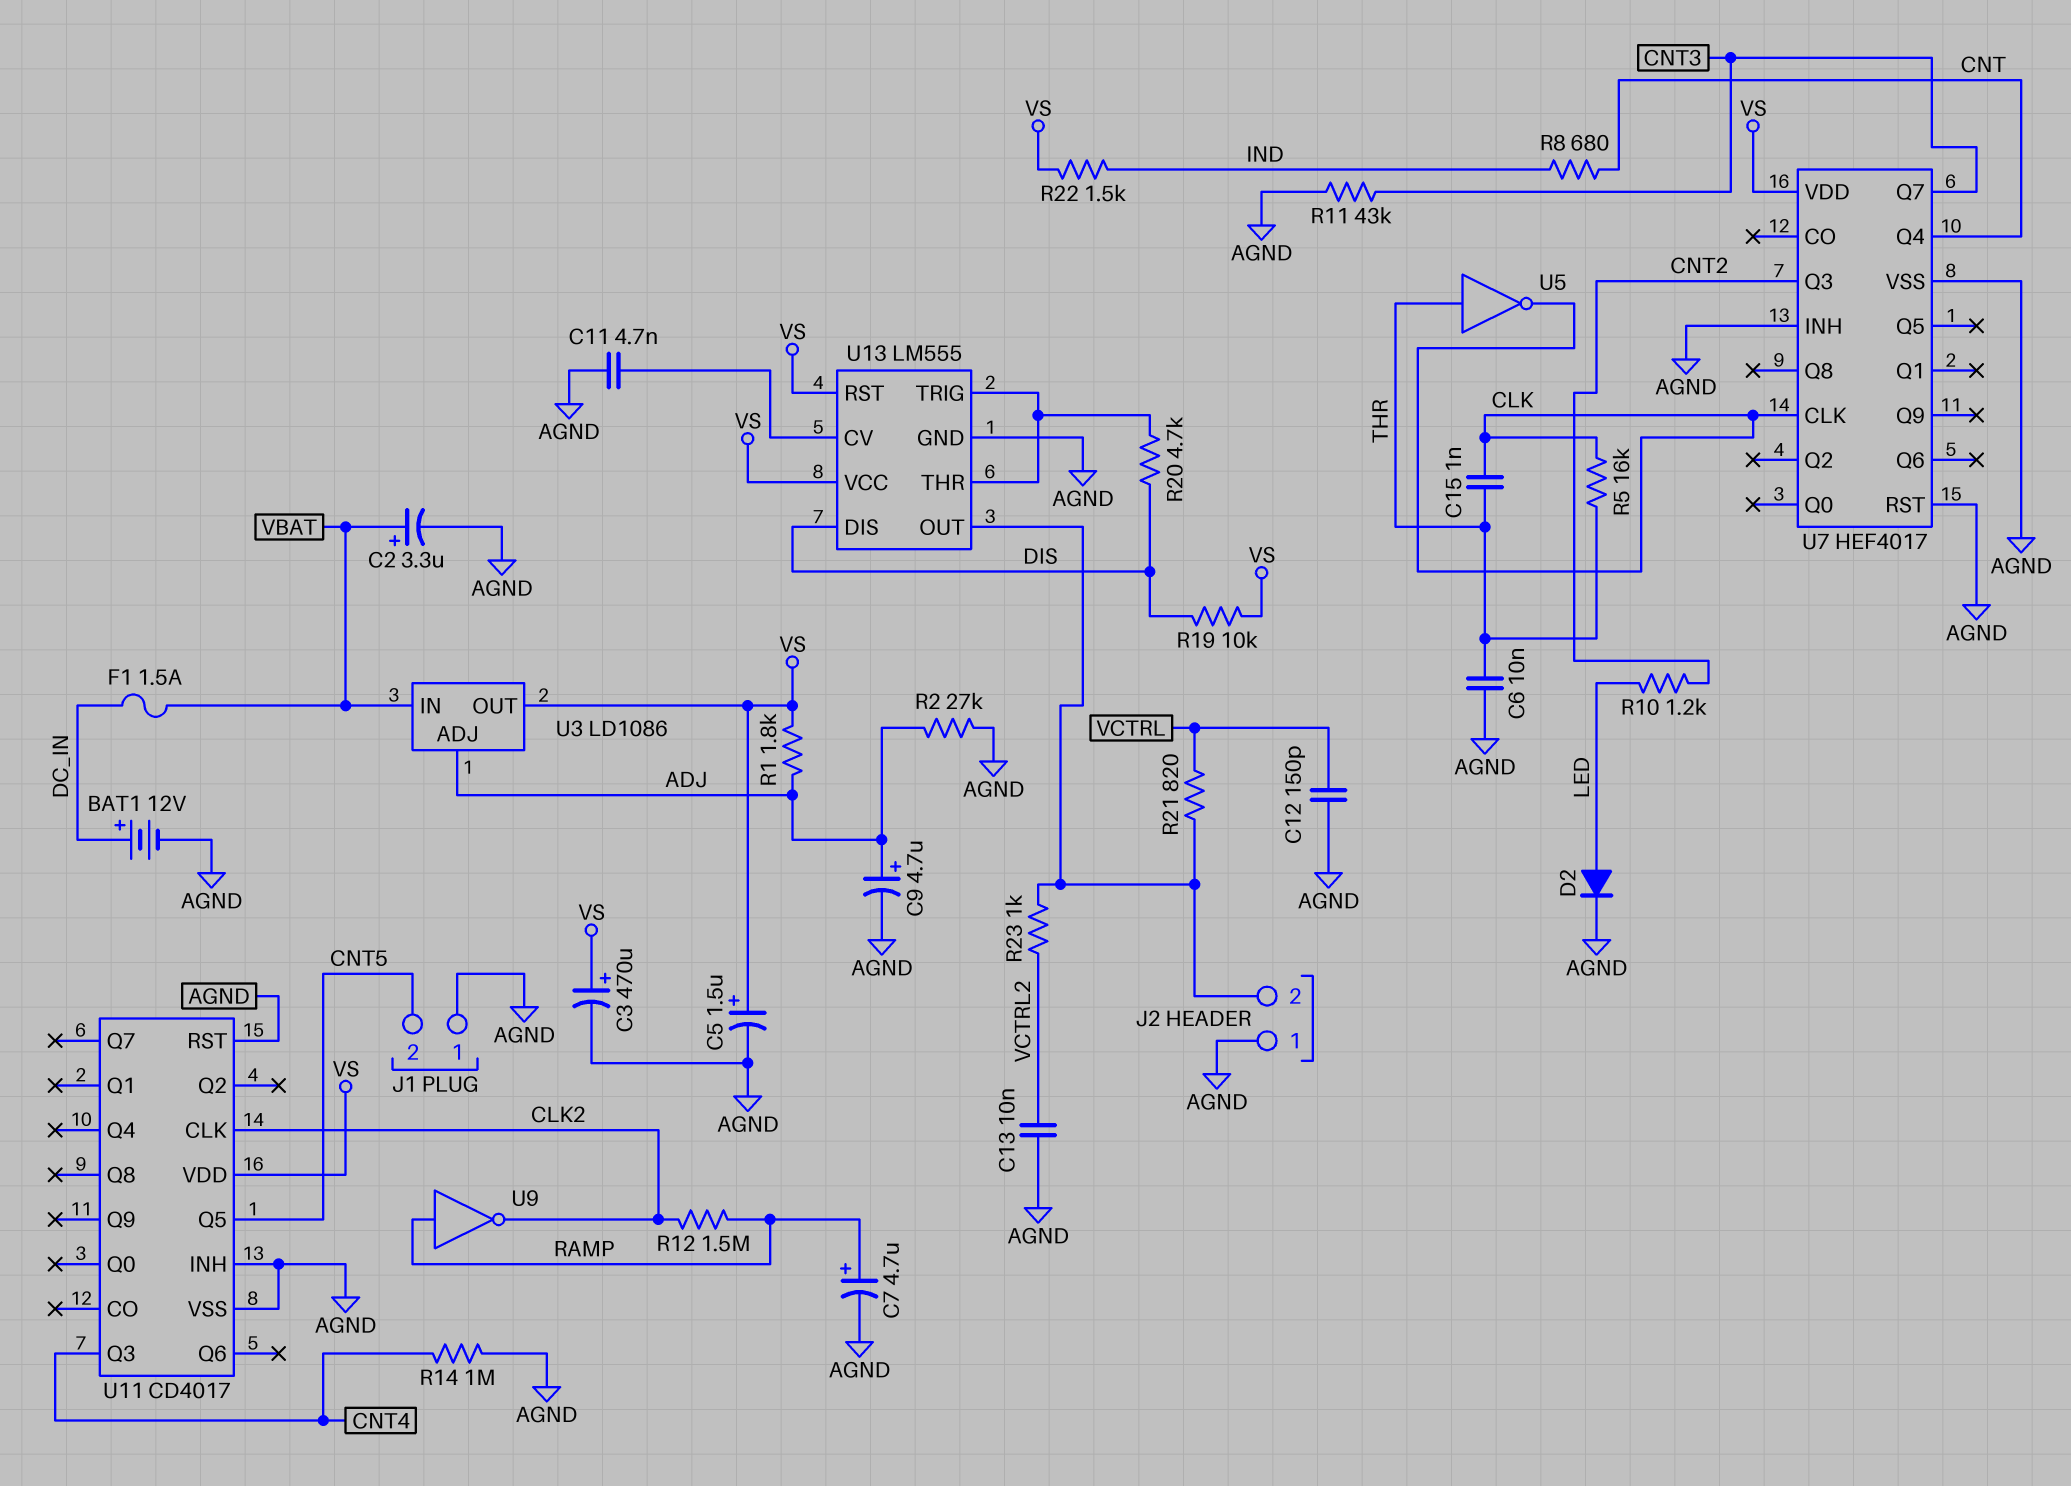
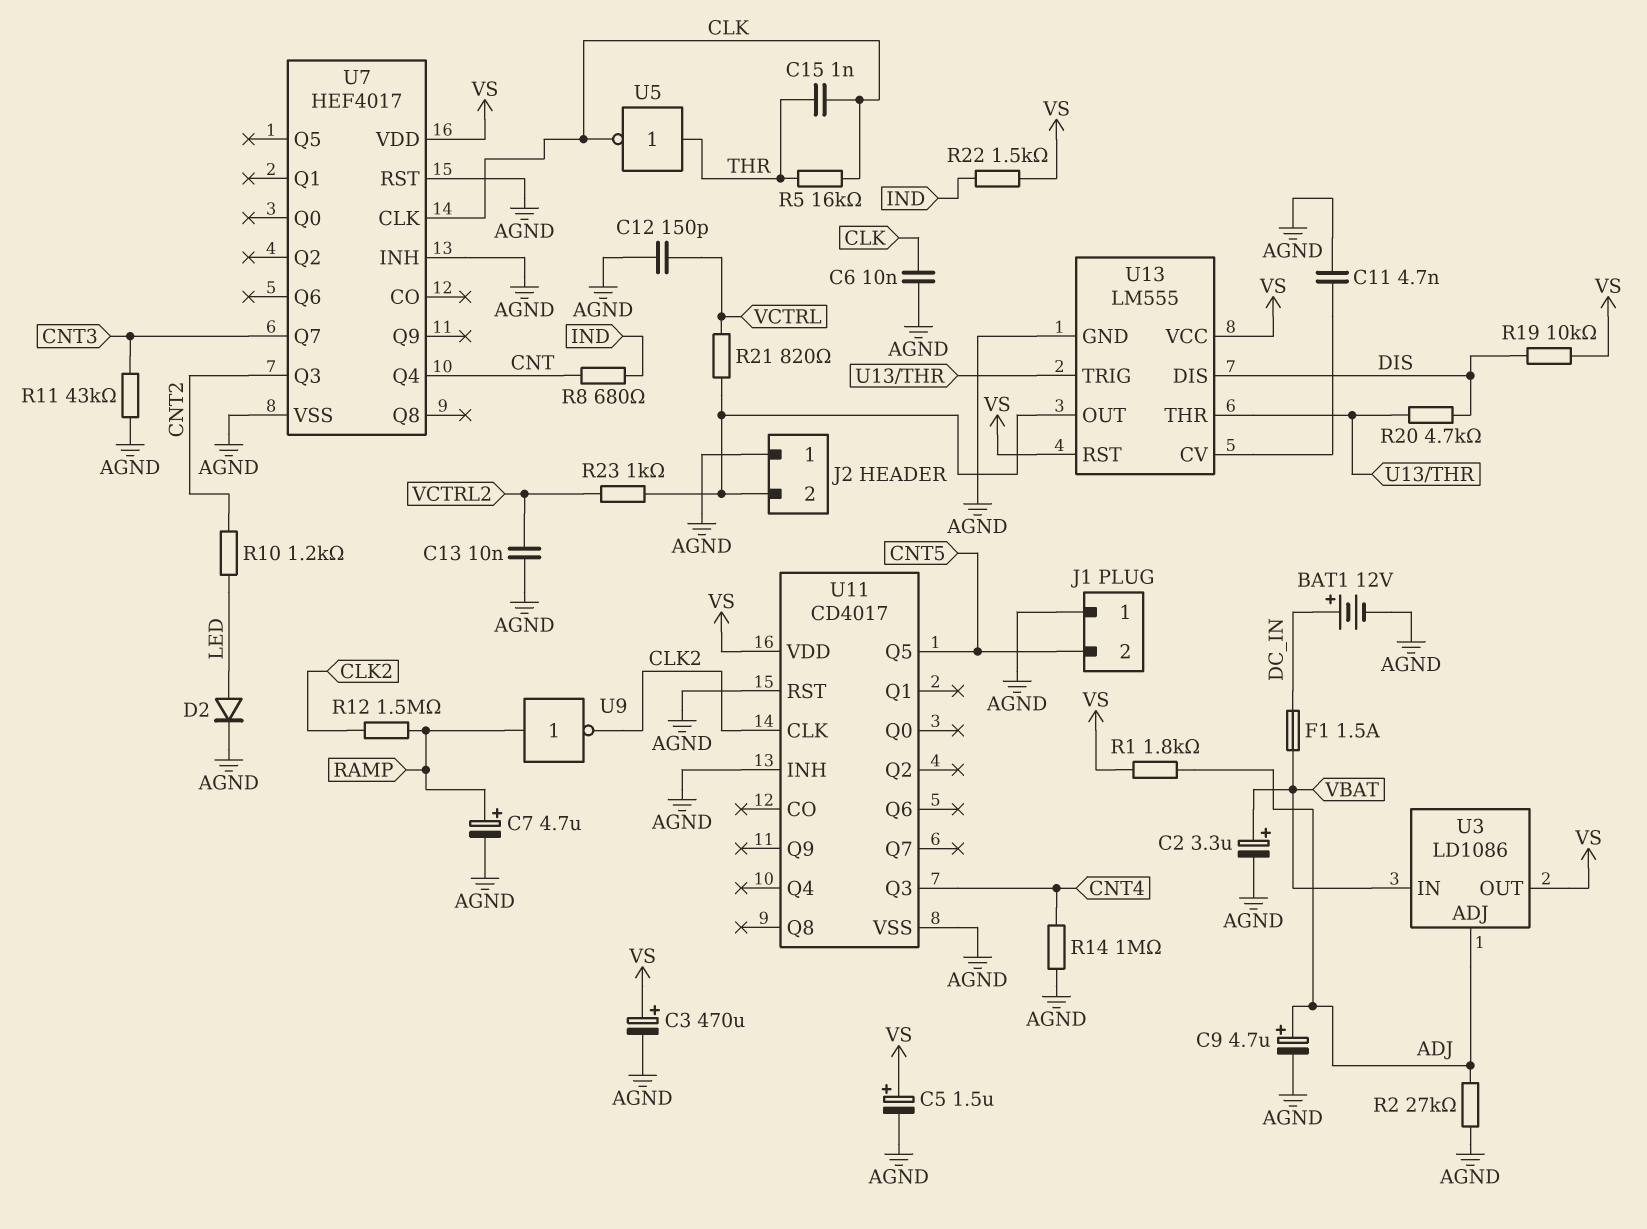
C6: 10nF (AGND, THR) -> 10nF (AGND, CLK)

